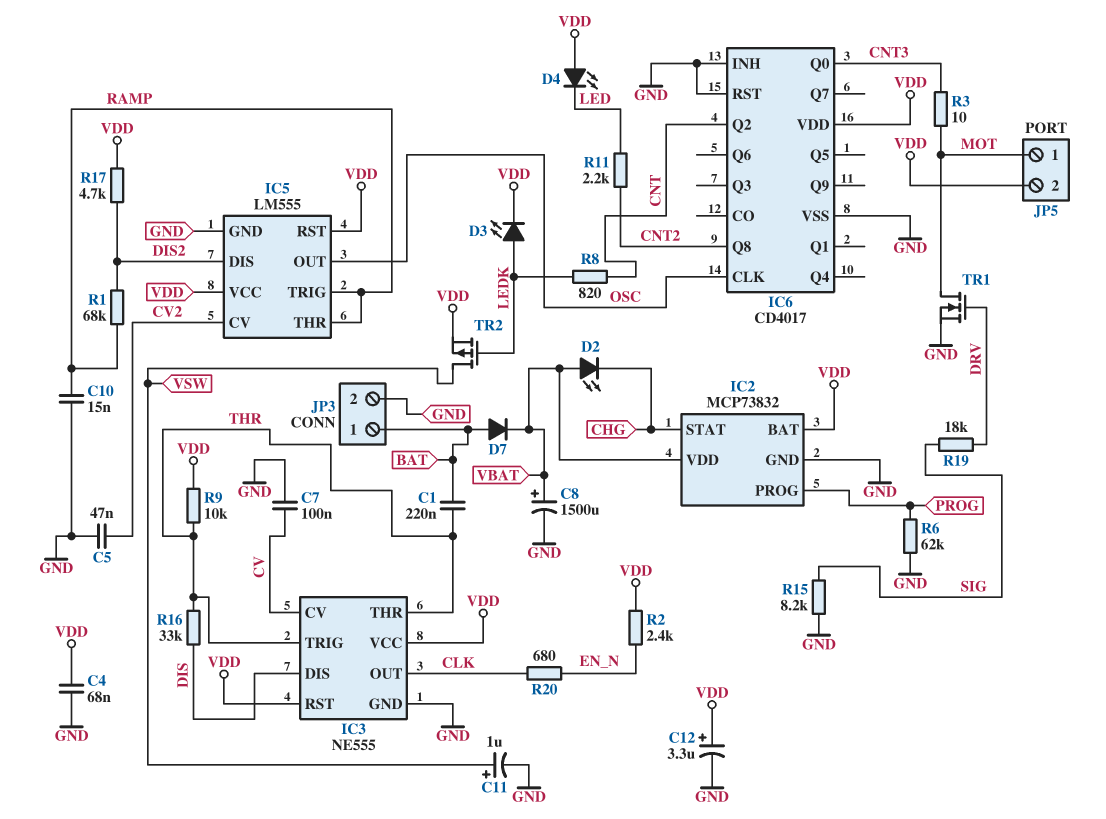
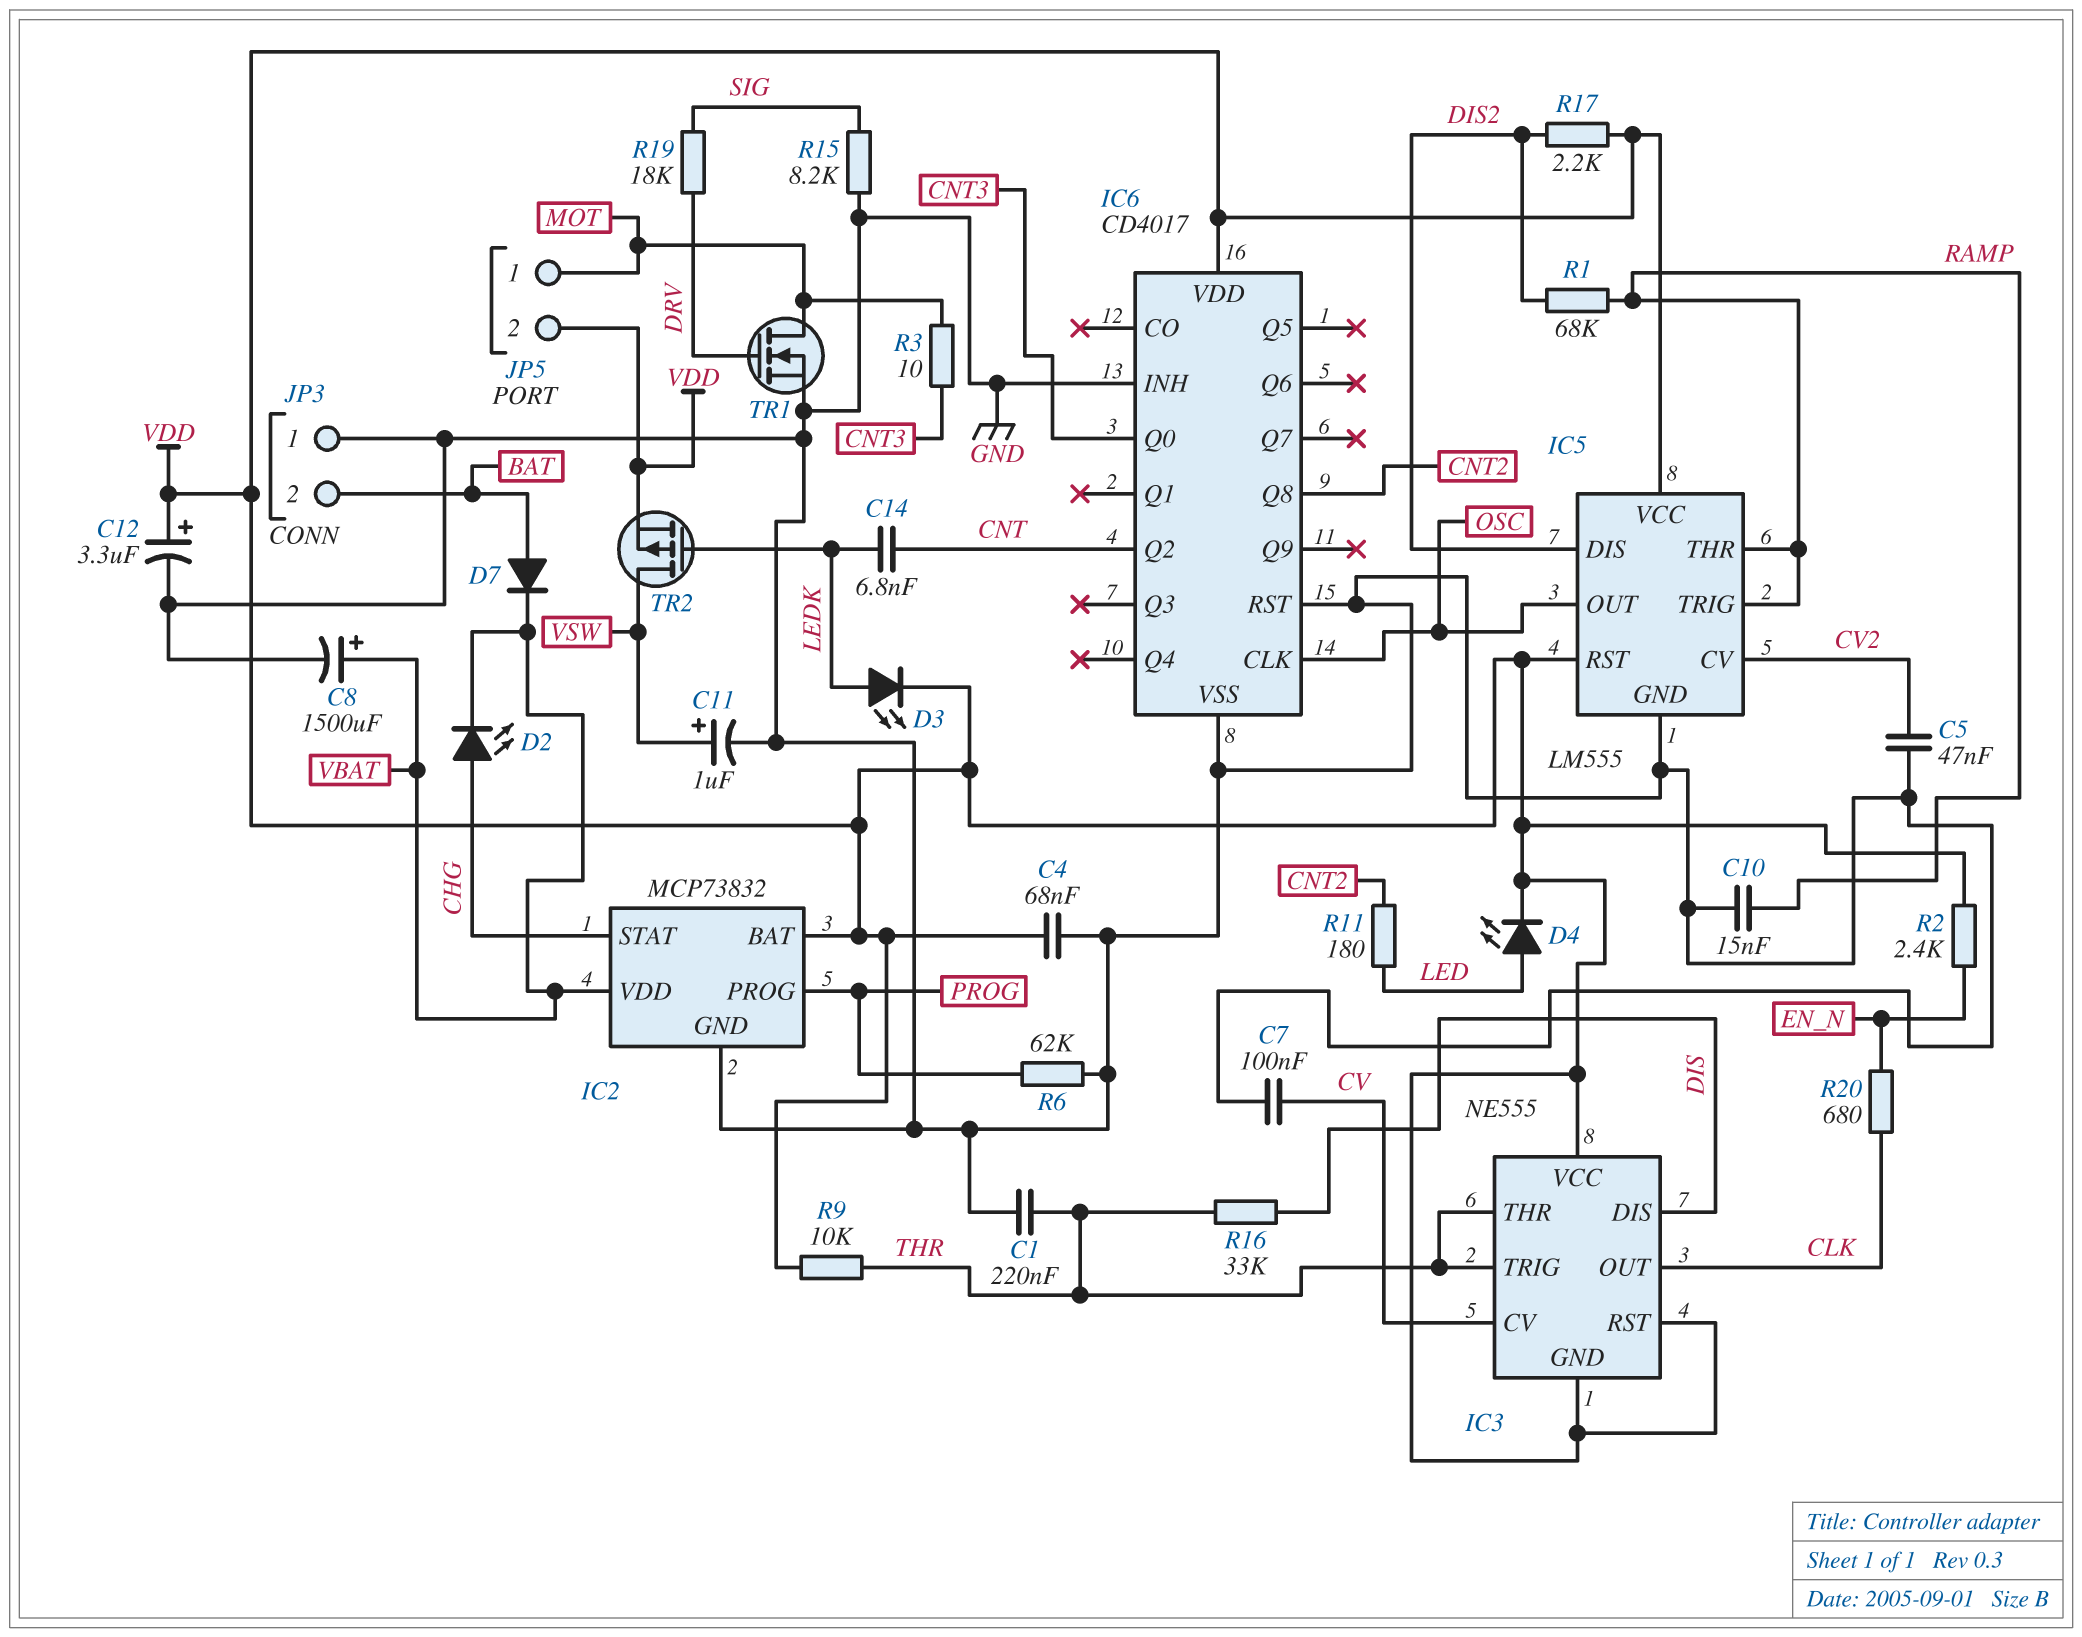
C1: 220nF (BAT, THR) -> 220nF (GND, THR)
C14: none -> 6.8nF (CNT, LEDK)
D2: LED (A VBAT, K CHG) -> LED (A CHG, K VBAT)
D4: LED (A VDD, K LED) -> LED (A LED, K VDD)
IC3 pin GND: GND -> VDD
JP3 pin 1: BAT -> GND
JP3 pin 2: GND -> BAT
R8: 820 (CNT, LEDK) -> none
R11: 2.2k (CNT2, LED) -> 180 (CNT2, LED)
R17: 4.7k (DIS2, VDD) -> 2.2k (DIS2, VDD)

